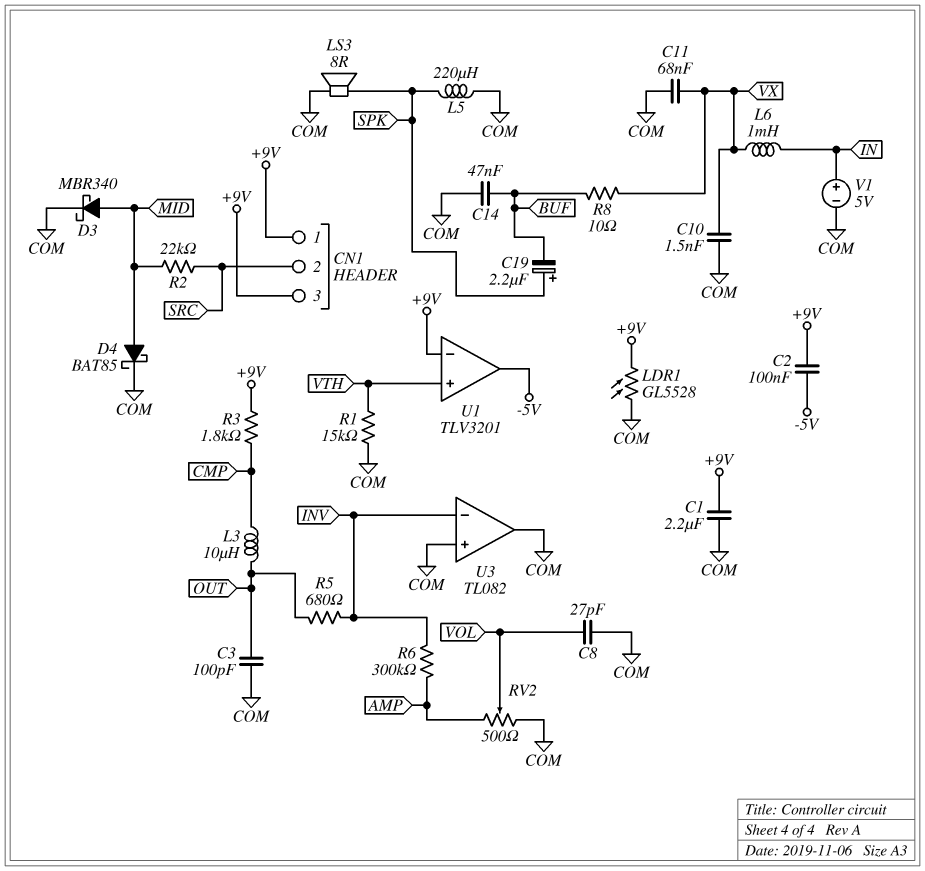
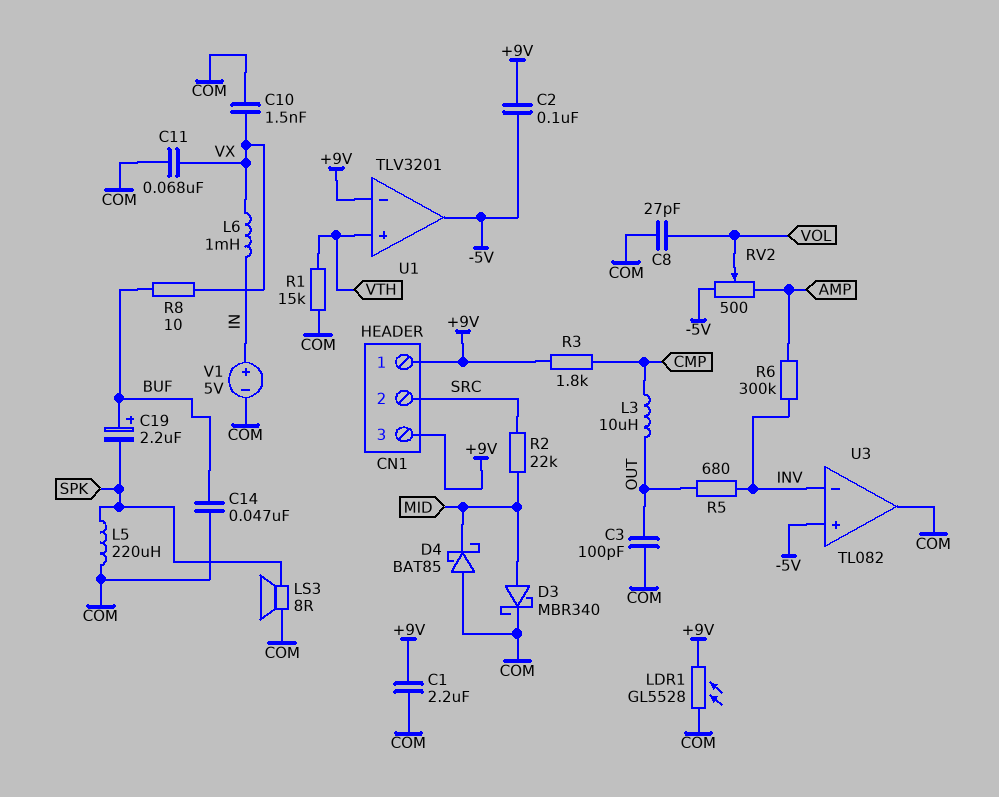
C19: 2.2uF (plus SPK, minus BUF) -> 2.2uF (plus BUF, minus SPK)
D4: schottky BAT85 (A MID, K COM) -> schottky BAT85 (A COM, K MID)
RV2: 500 (AMP, COM, wiper VOL) -> 500 (-5V, AMP, wiper VOL)
U3 pin in+: COM -> -5V

